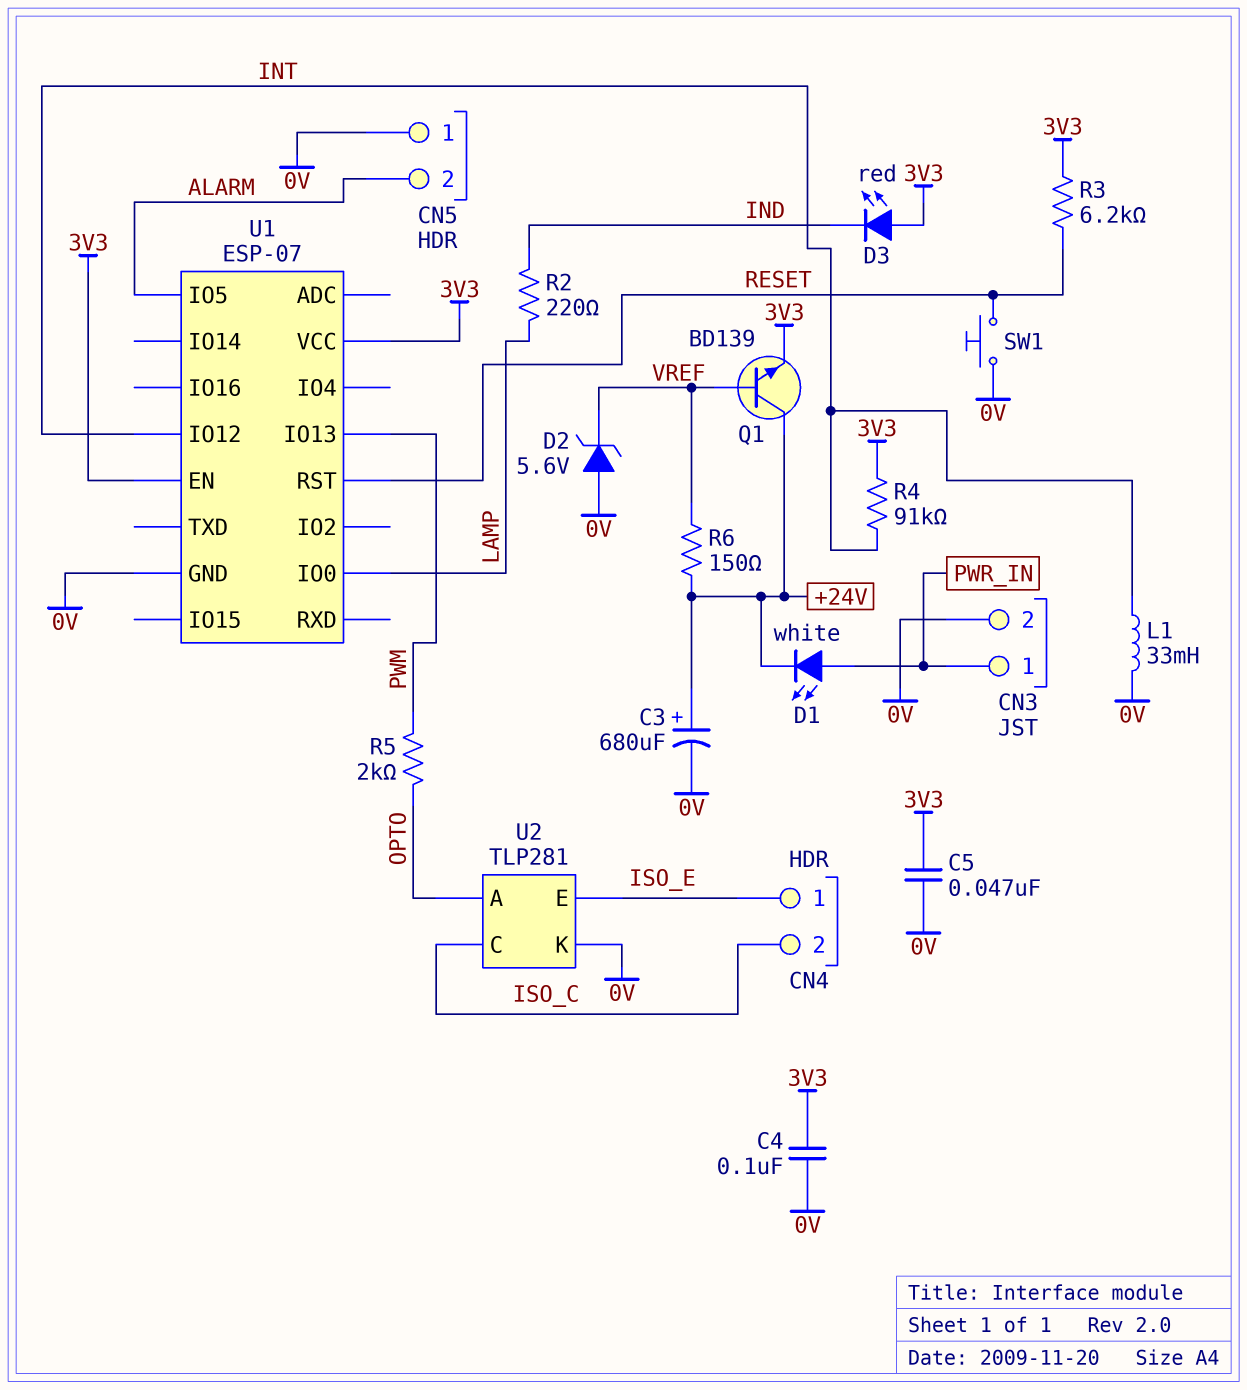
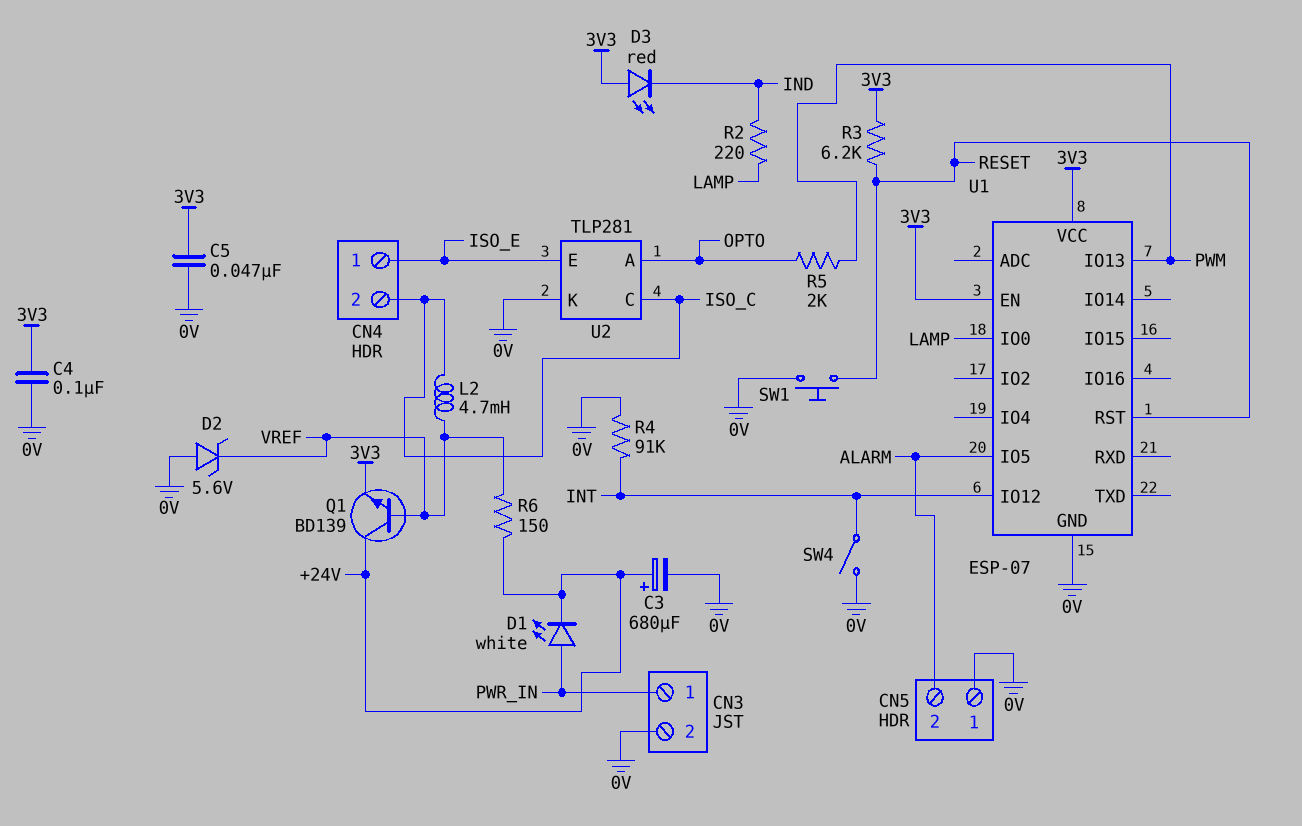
L1: 33mH (0V, INT) -> none
L2: none -> 4.7mH (ISO_C, VREF)
R4: 91k (3V3, INT) -> 91k (0V, INT)
SW4: none -> switch (0V, INT)

